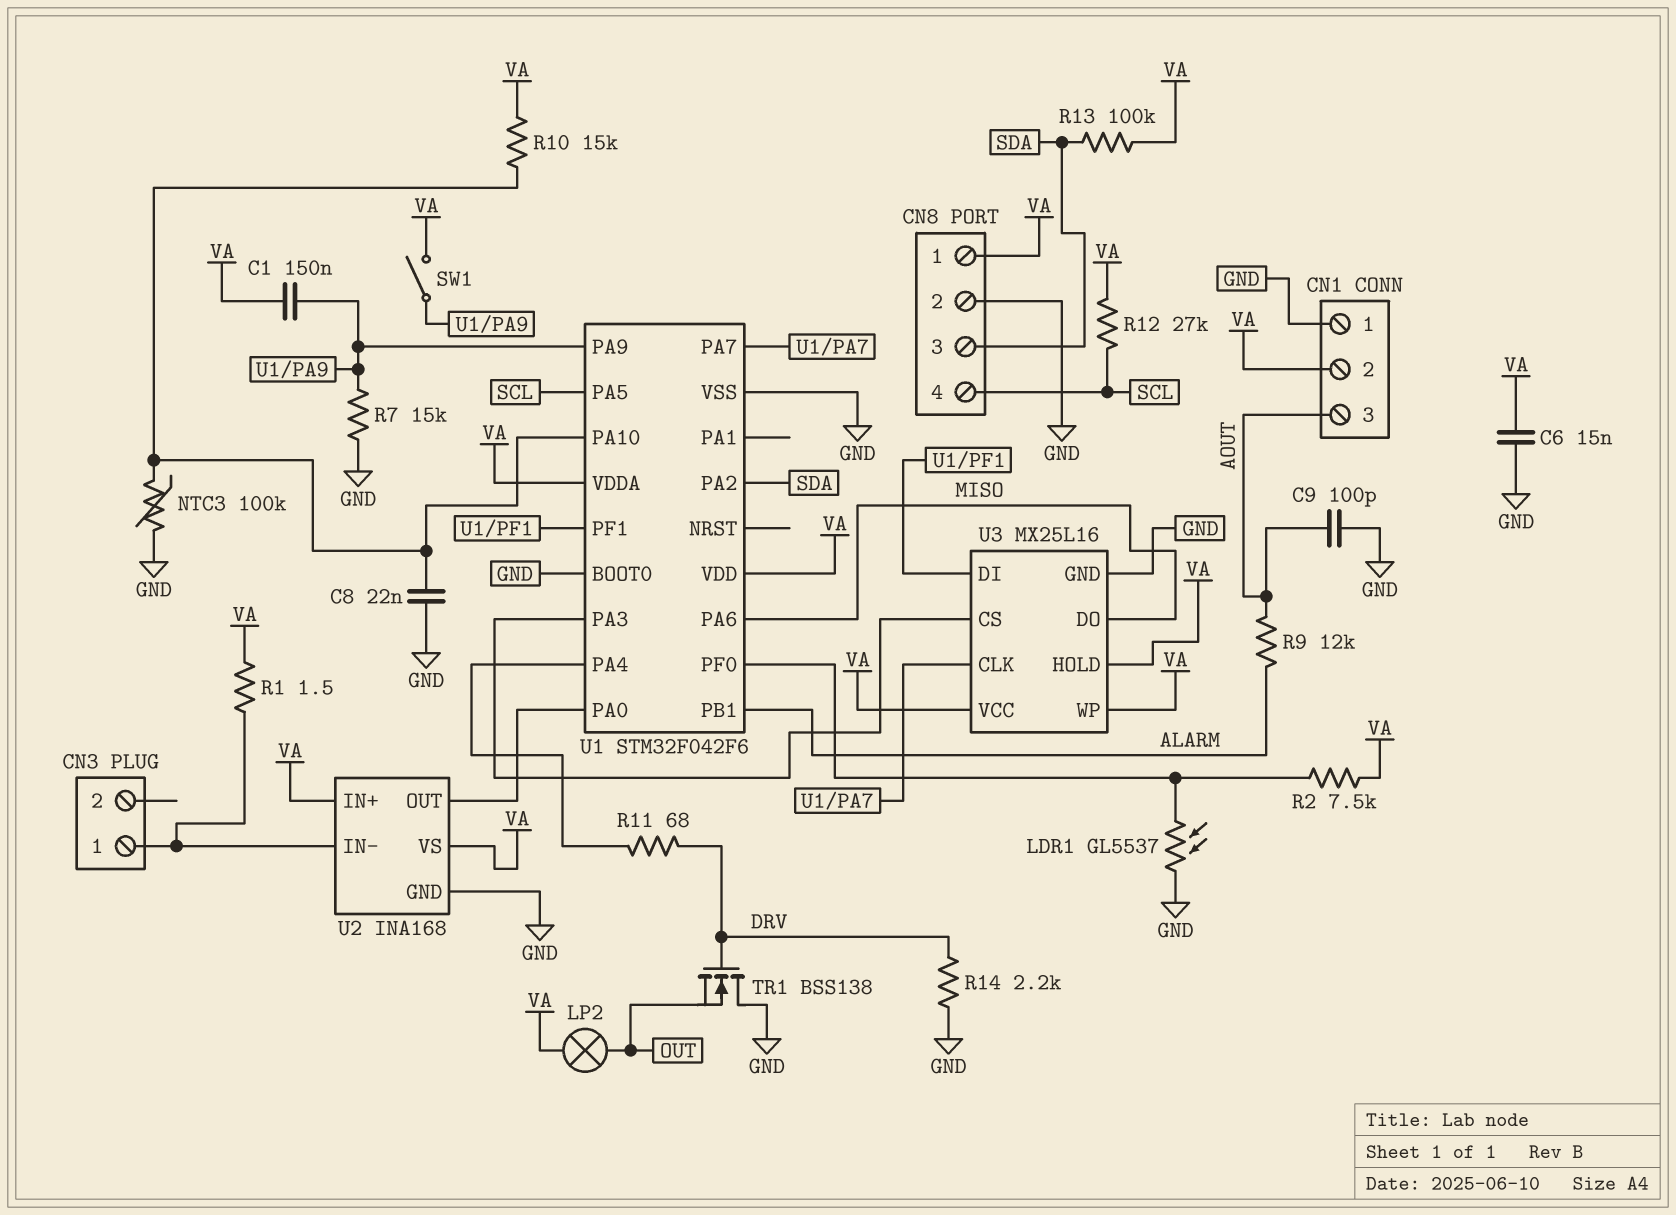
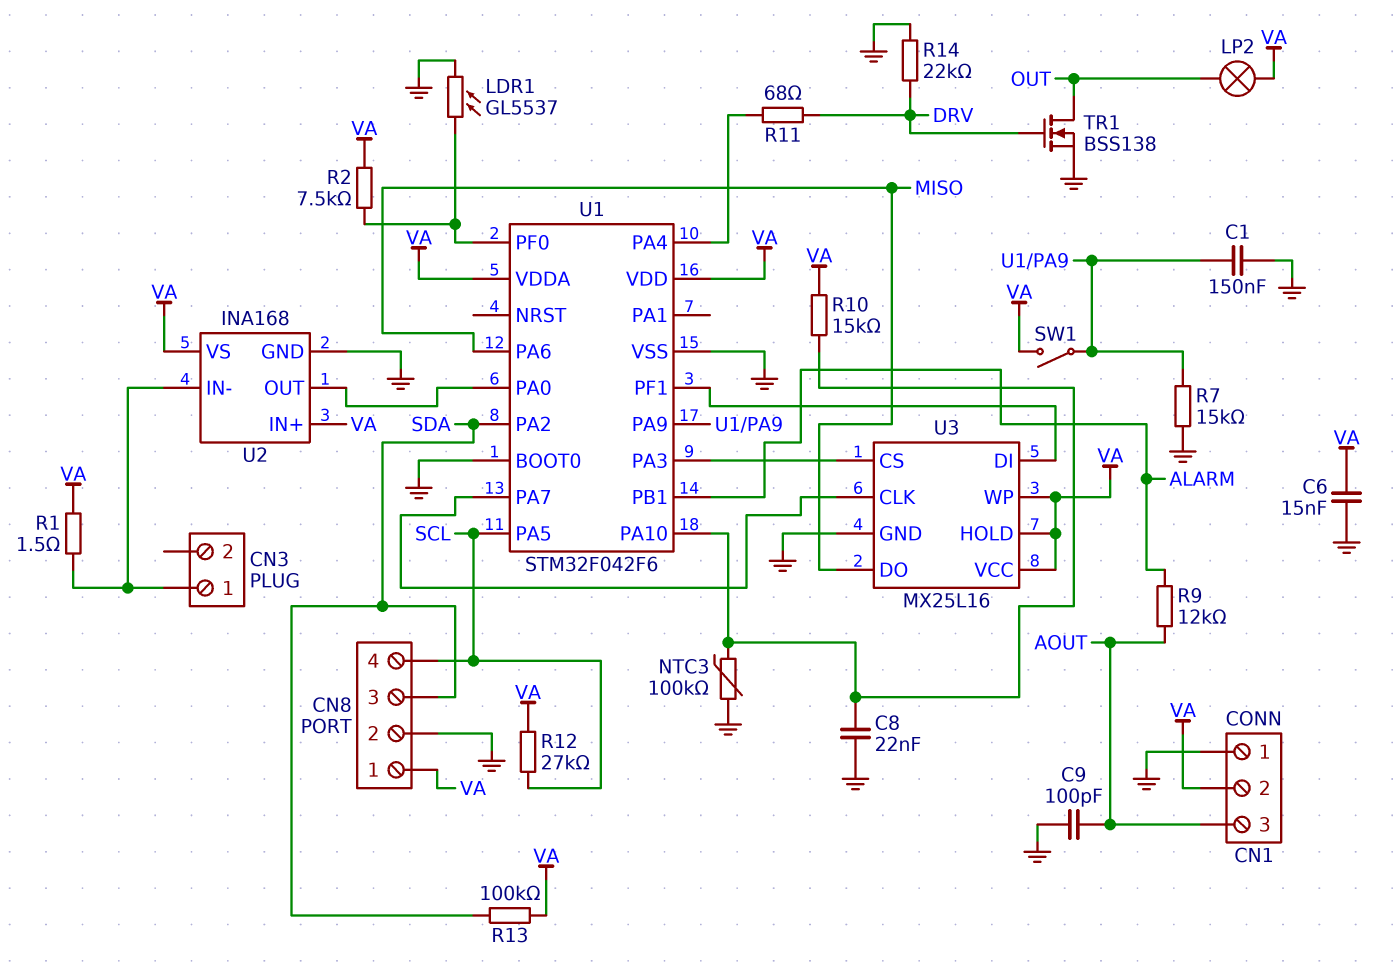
C1: 150nF (U1/PA9, VA) -> 150nF (GND, U1/PA9)
R14: 2.2k (DRV, GND) -> 22k (DRV, GND)
TR1: NMOS BSS138 (G DRV, D GND, S OUT) -> NMOS BSS138 (G DRV, D OUT, S GND)

